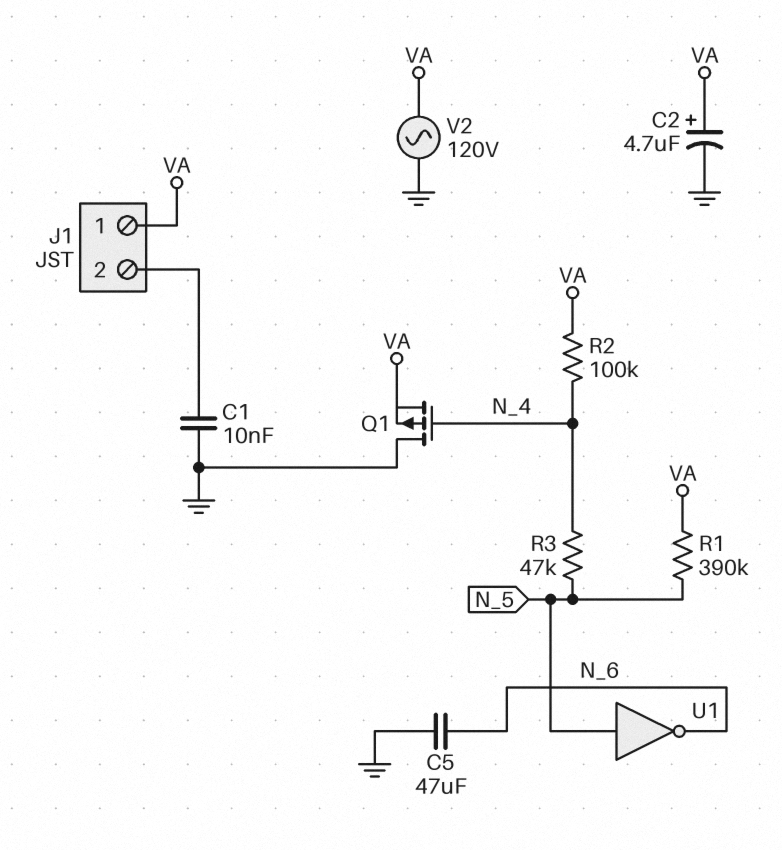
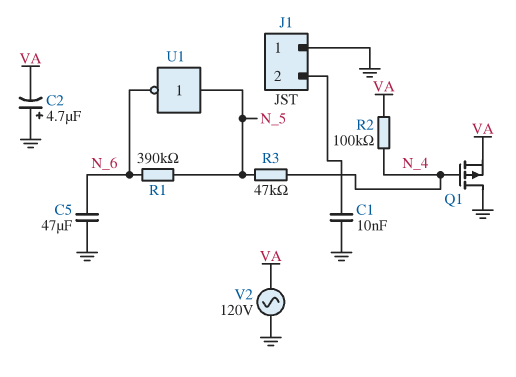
C2: 4.7uF (plus VA, minus GND) -> 4.7uF (plus GND, minus VA)
J1 pin 1: VA -> GND
R1: 390k (N_5, VA) -> 390k (N_5, N_6)

